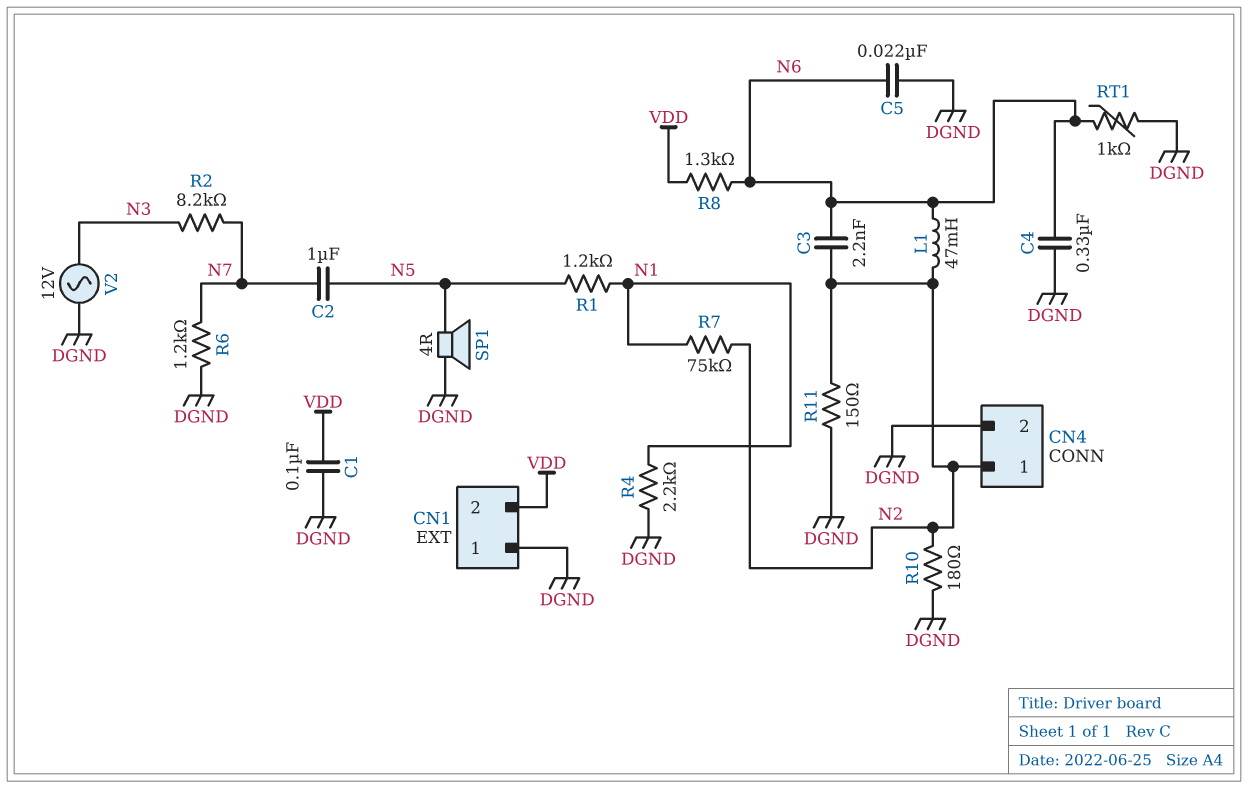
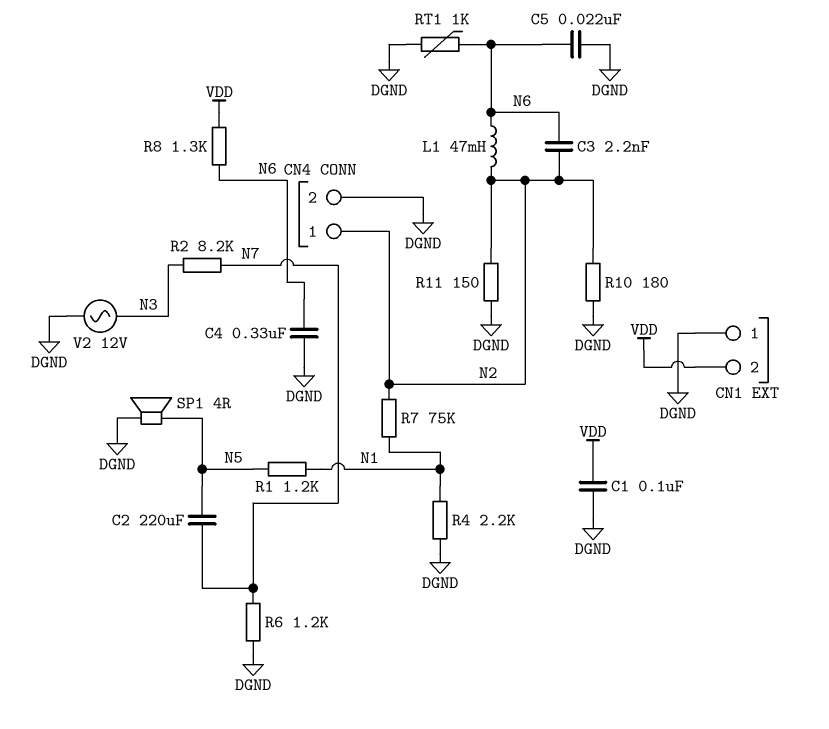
C2: 1uF (N5, N7) -> 220uF (N5, N7)

